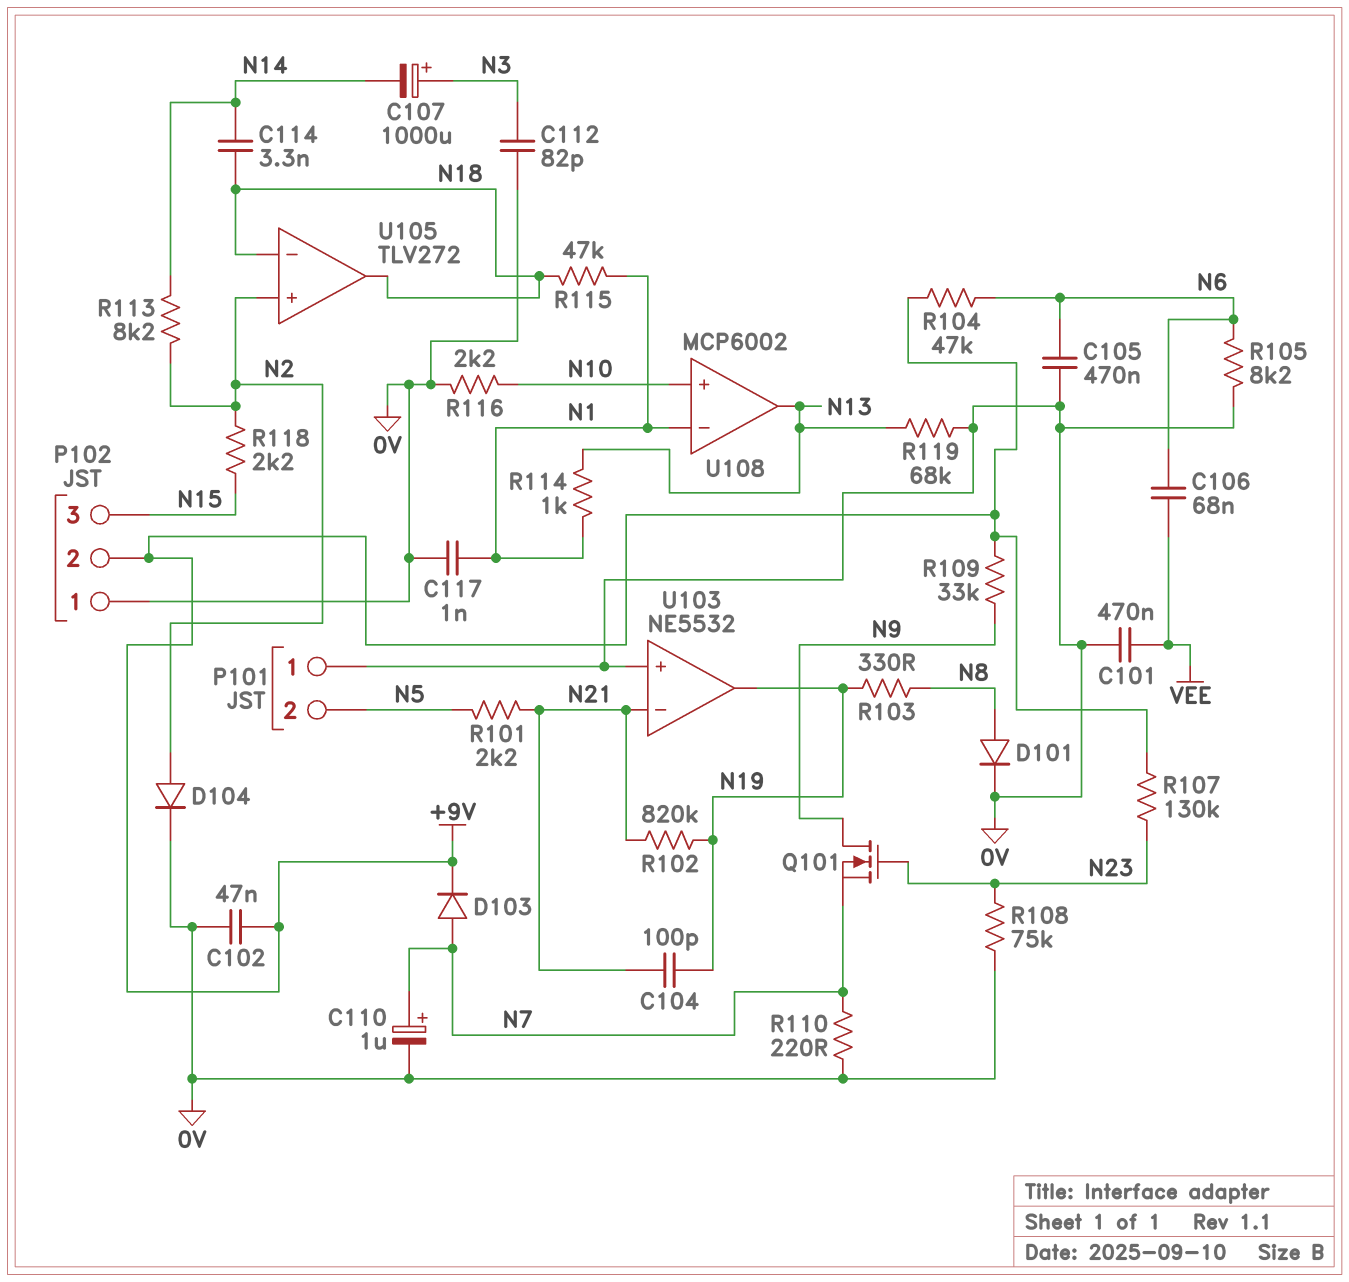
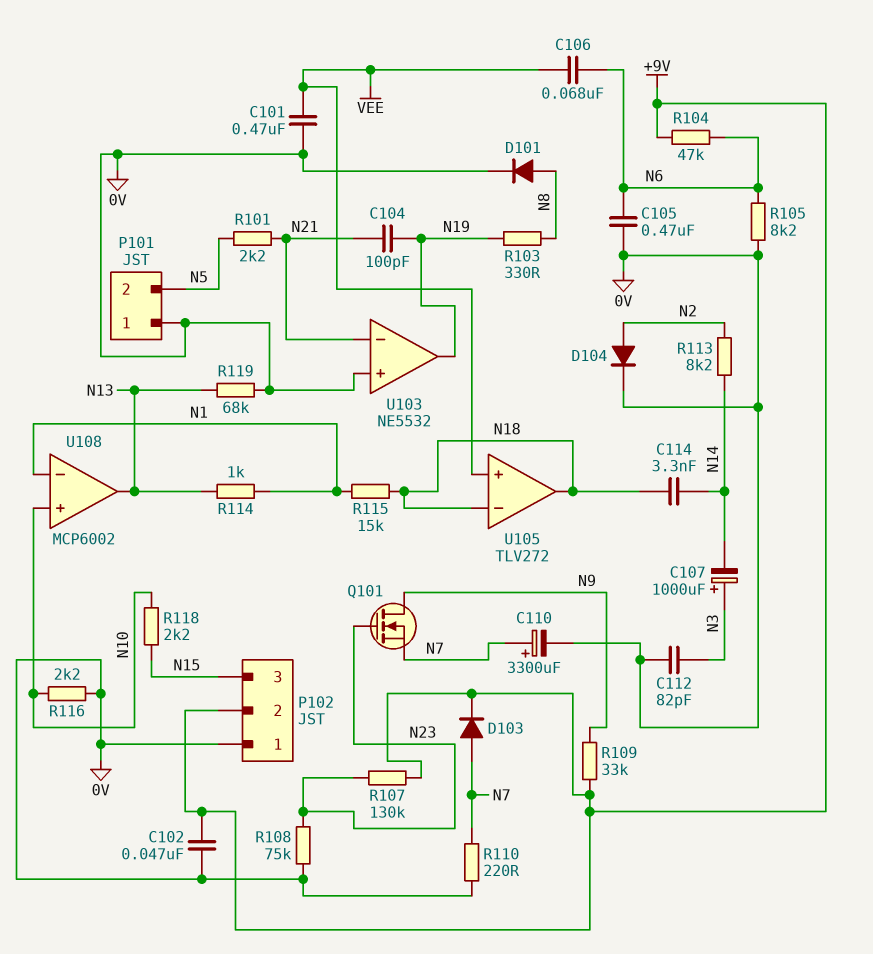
C110: 1uF (plus N7, minus 0V) -> 3300uF (plus N7, minus 0V)
C117: 1nF (0V, N1) -> none
R102: 820k (N19, N21) -> none
R115: 47k (N1, N18) -> 15k (N1, N18)
R118: 2.2k (N2, N15) -> 2.2k (N10, N15)
U105 pin in+: N2 -> VEE

